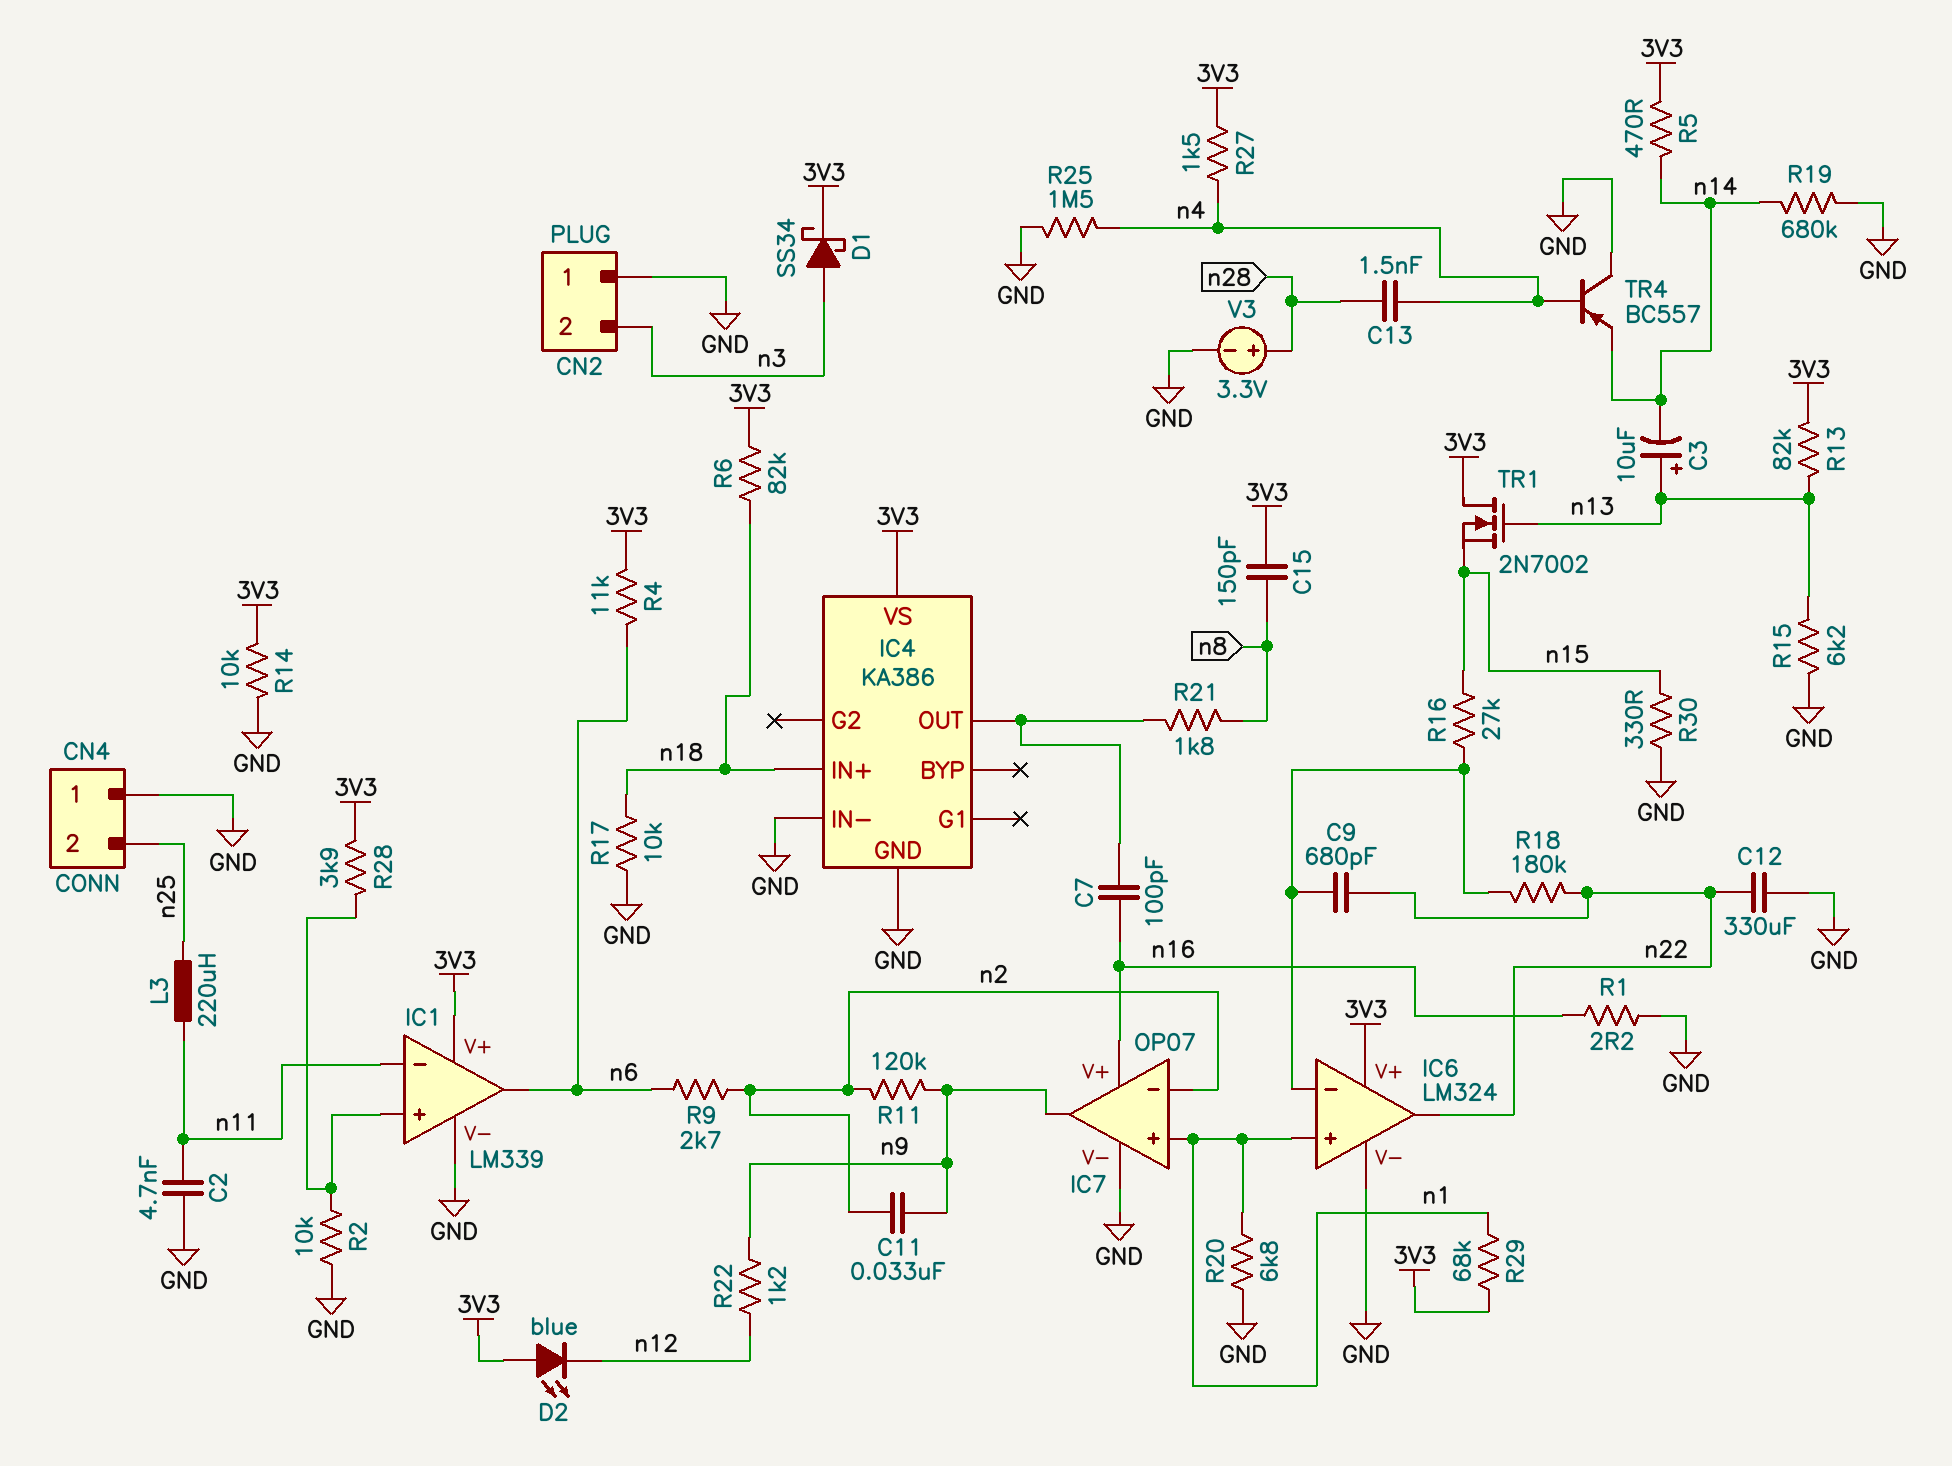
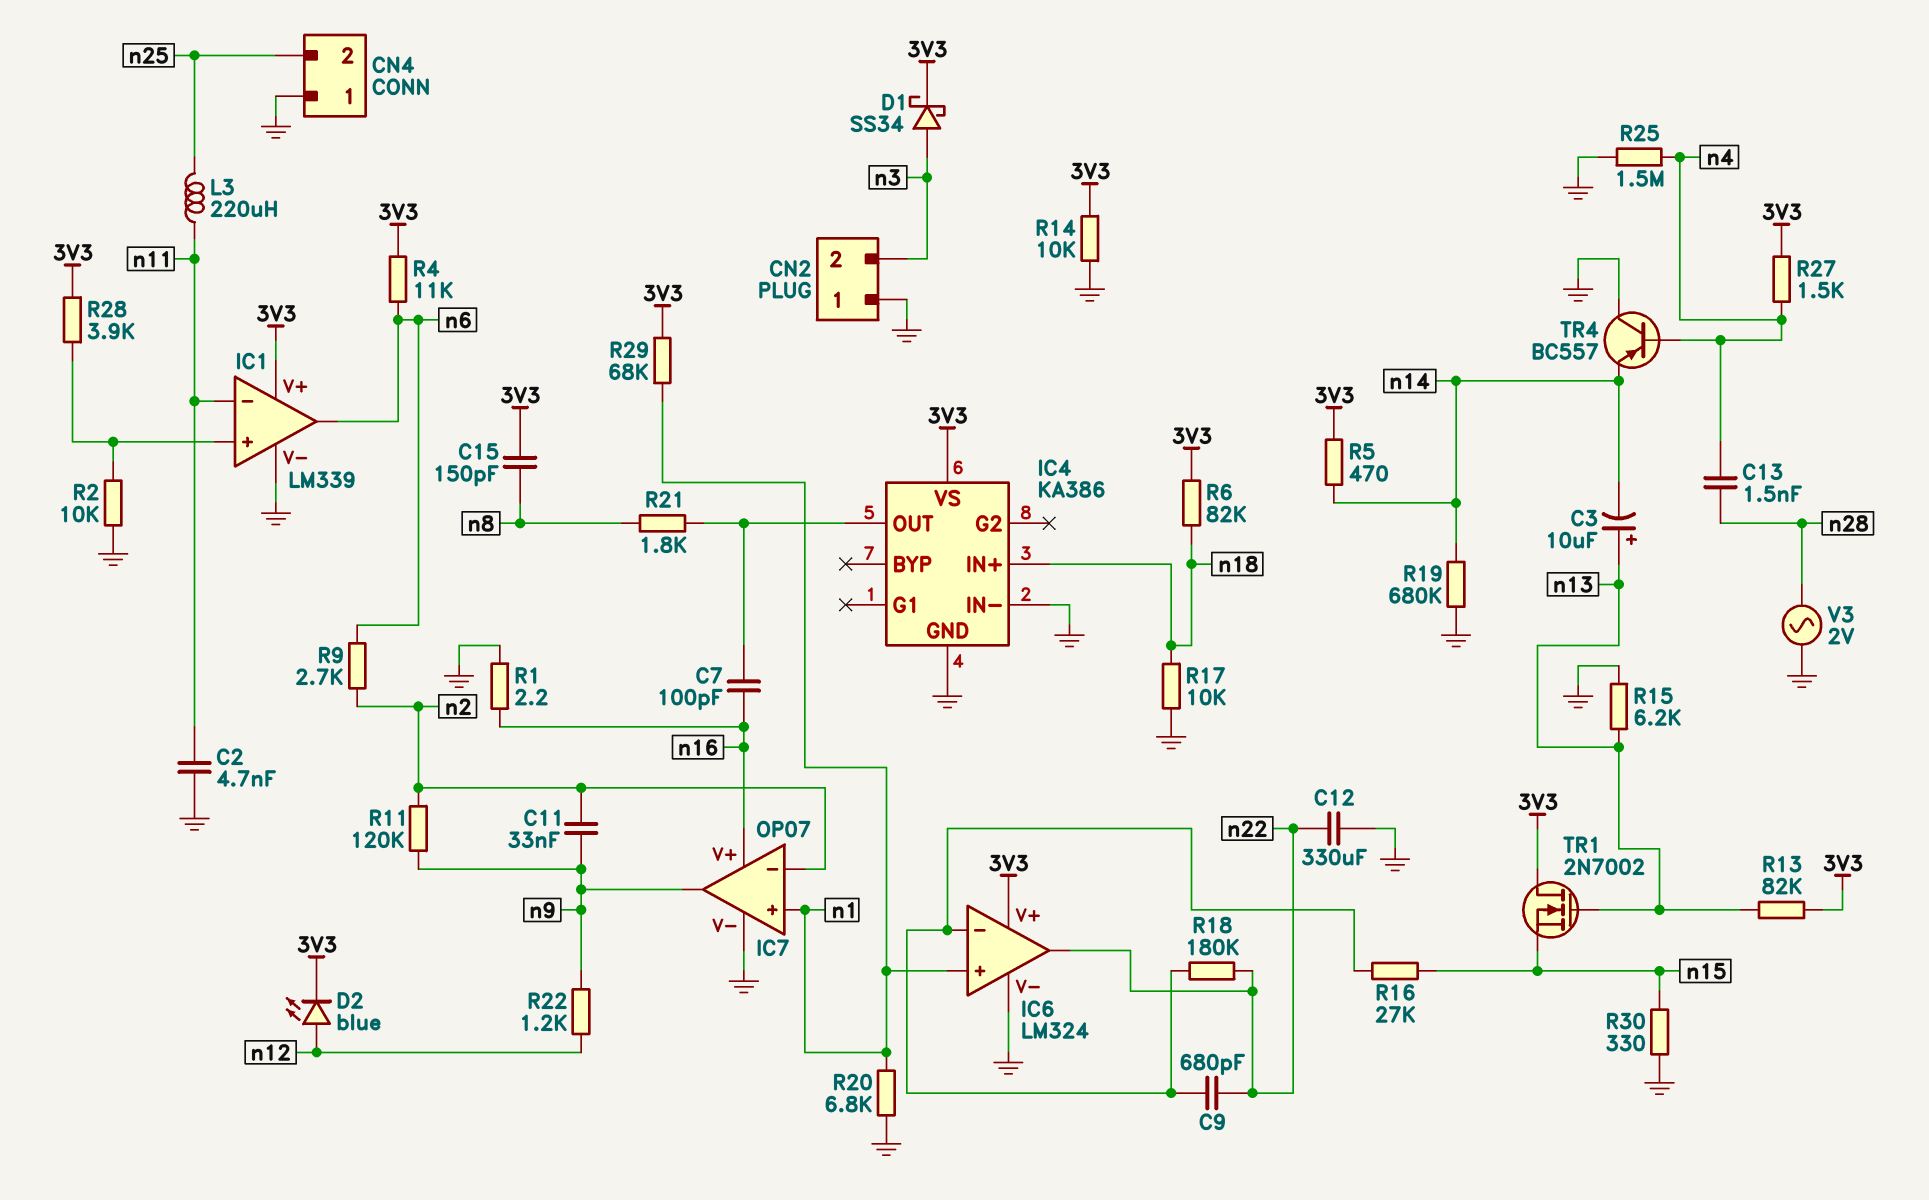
D2: LED blue (A 3V3, K n12) -> LED blue (A n12, K 3V3)
V3: 3.3V (plus n28, minus GND) -> AC 2V (GND, n28)

